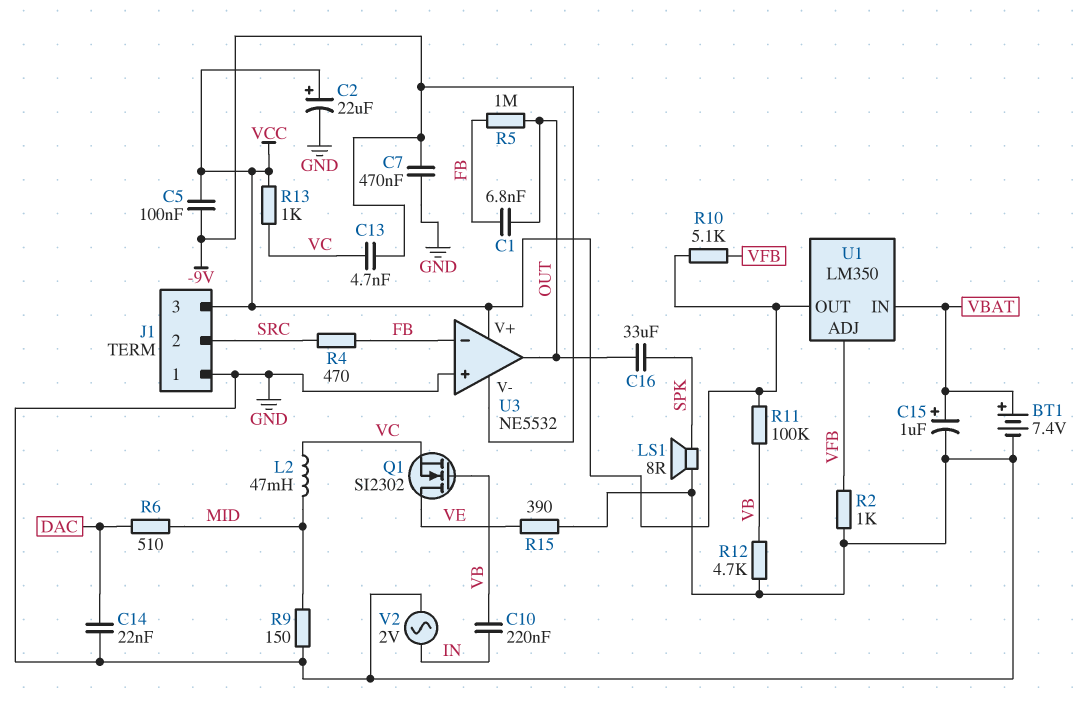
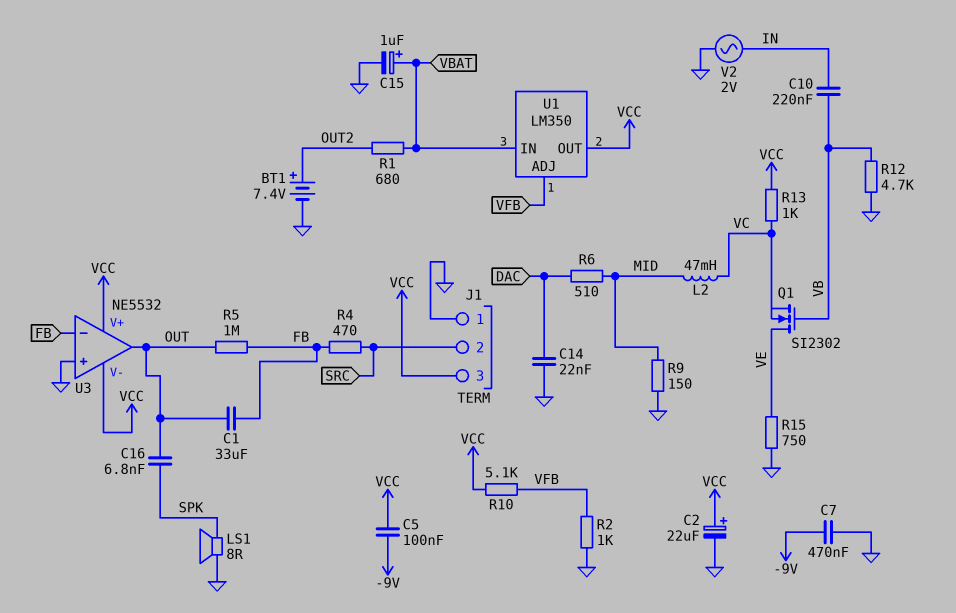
BT1: 7.4V (plus VBAT, minus GND) -> 7.4V (plus OUT2, minus GND)
C1: 6.8nF (FB, OUT) -> 33uF (FB, OUT)
C13: 4.7nF (-9V, VC) -> none
C16: 33uF (OUT, SPK) -> 6.8nF (OUT, SPK)
R1: none -> 680 (OUT2, VBAT)
R11: 100k (VB, VCC) -> none
R15: 390 (GND, VE) -> 750 (GND, VE)
U3 pin V-: -9V -> VCC

